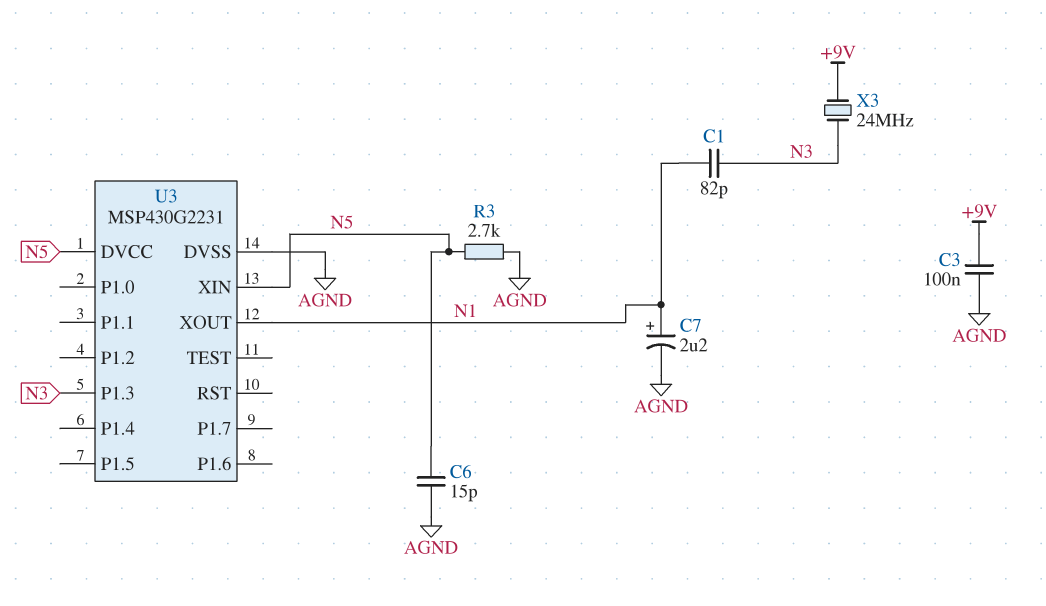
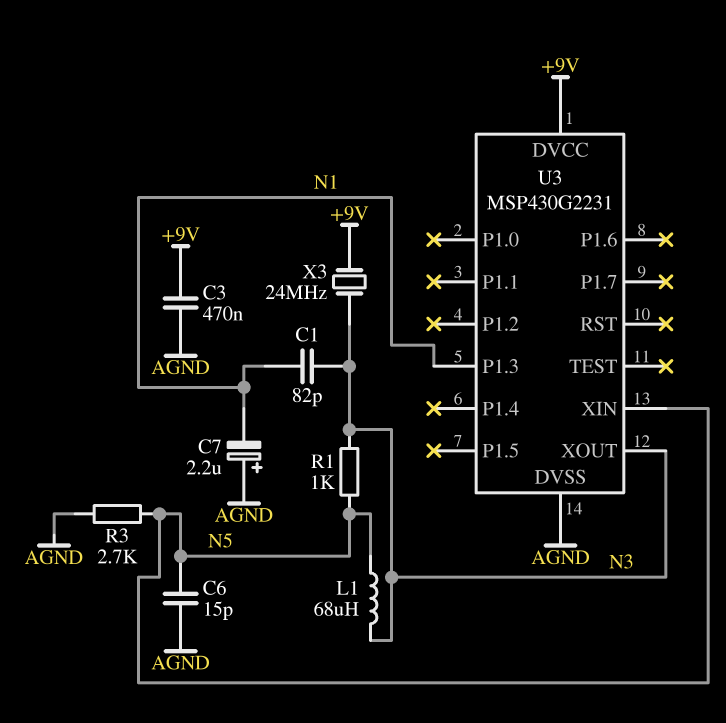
C3: 100nF (+9V, AGND) -> 470nF (+9V, AGND)
C7: 2.2uF (plus N1, minus AGND) -> 2.2uF (plus AGND, minus N1)
L1: none -> 68uH (N3, N5)
R1: none -> 1k (N3, N5)
U3 pin DVCC: N5 -> +9V
U3 pin P1.3: N3 -> N1
U3 pin XOUT: N1 -> N3

